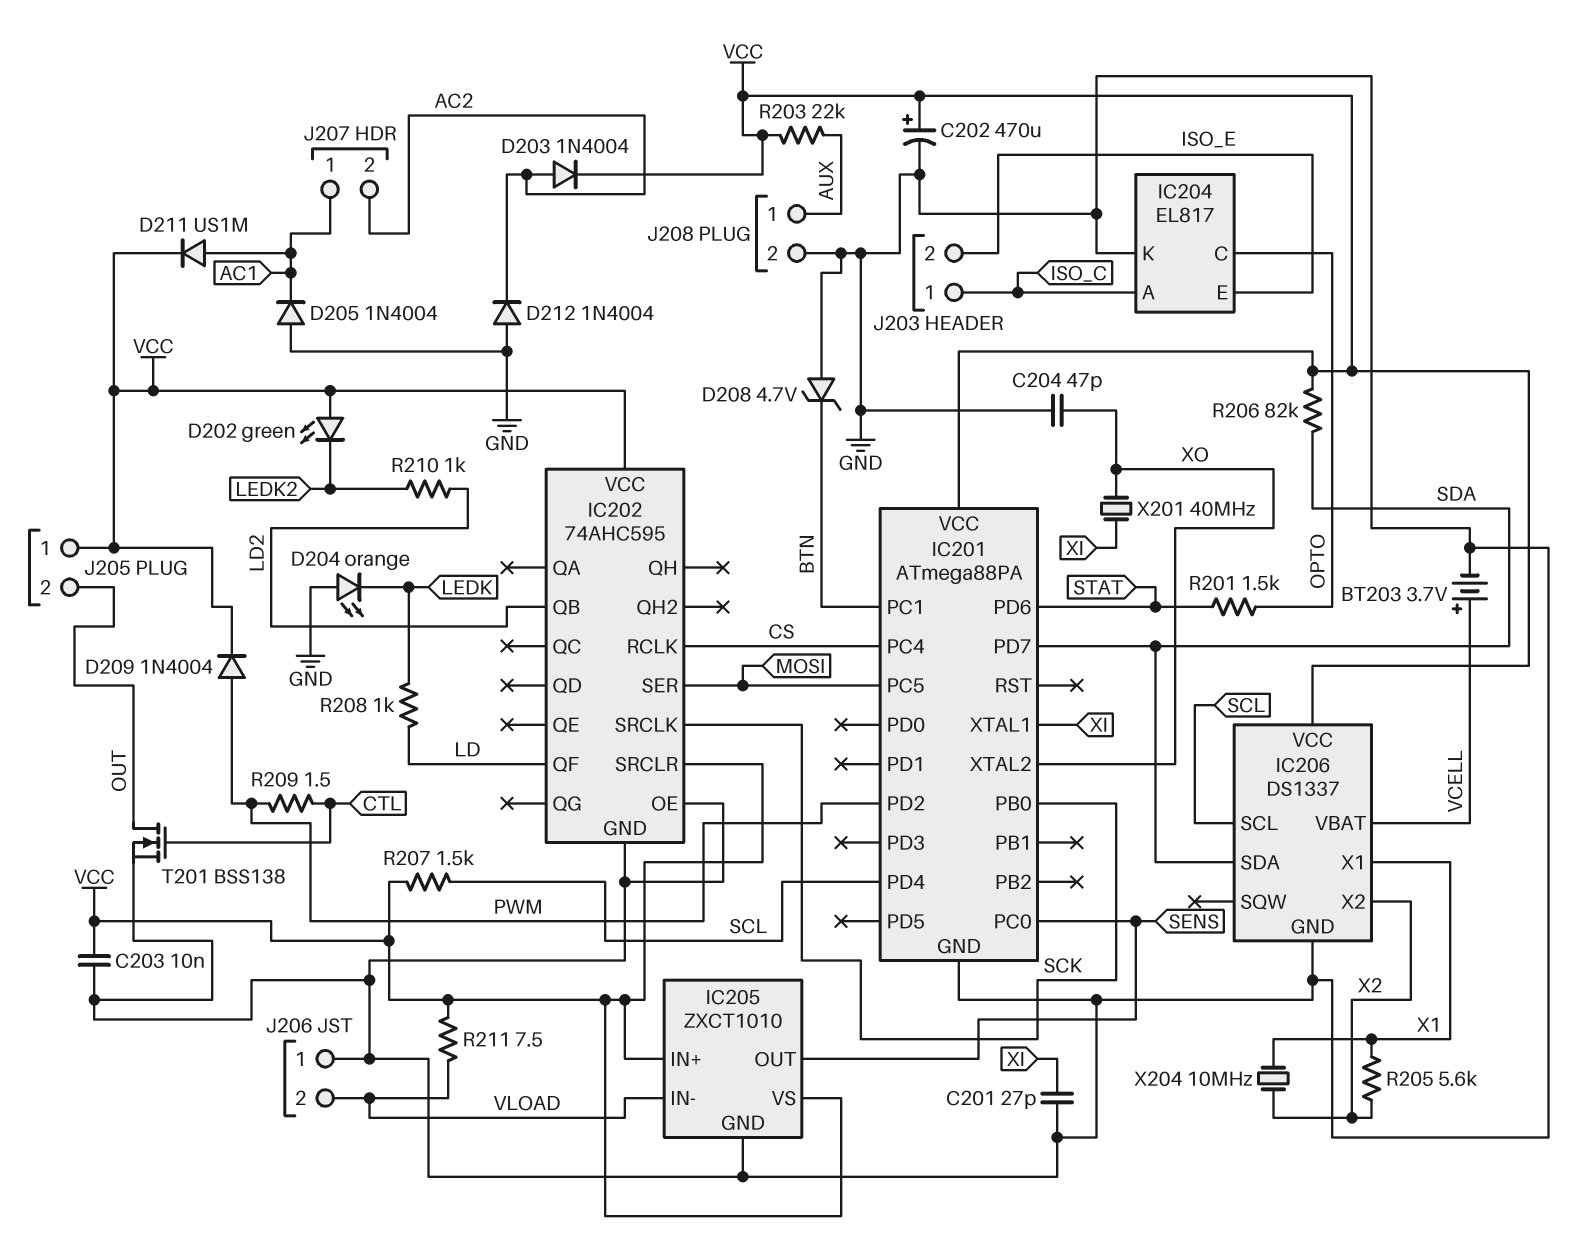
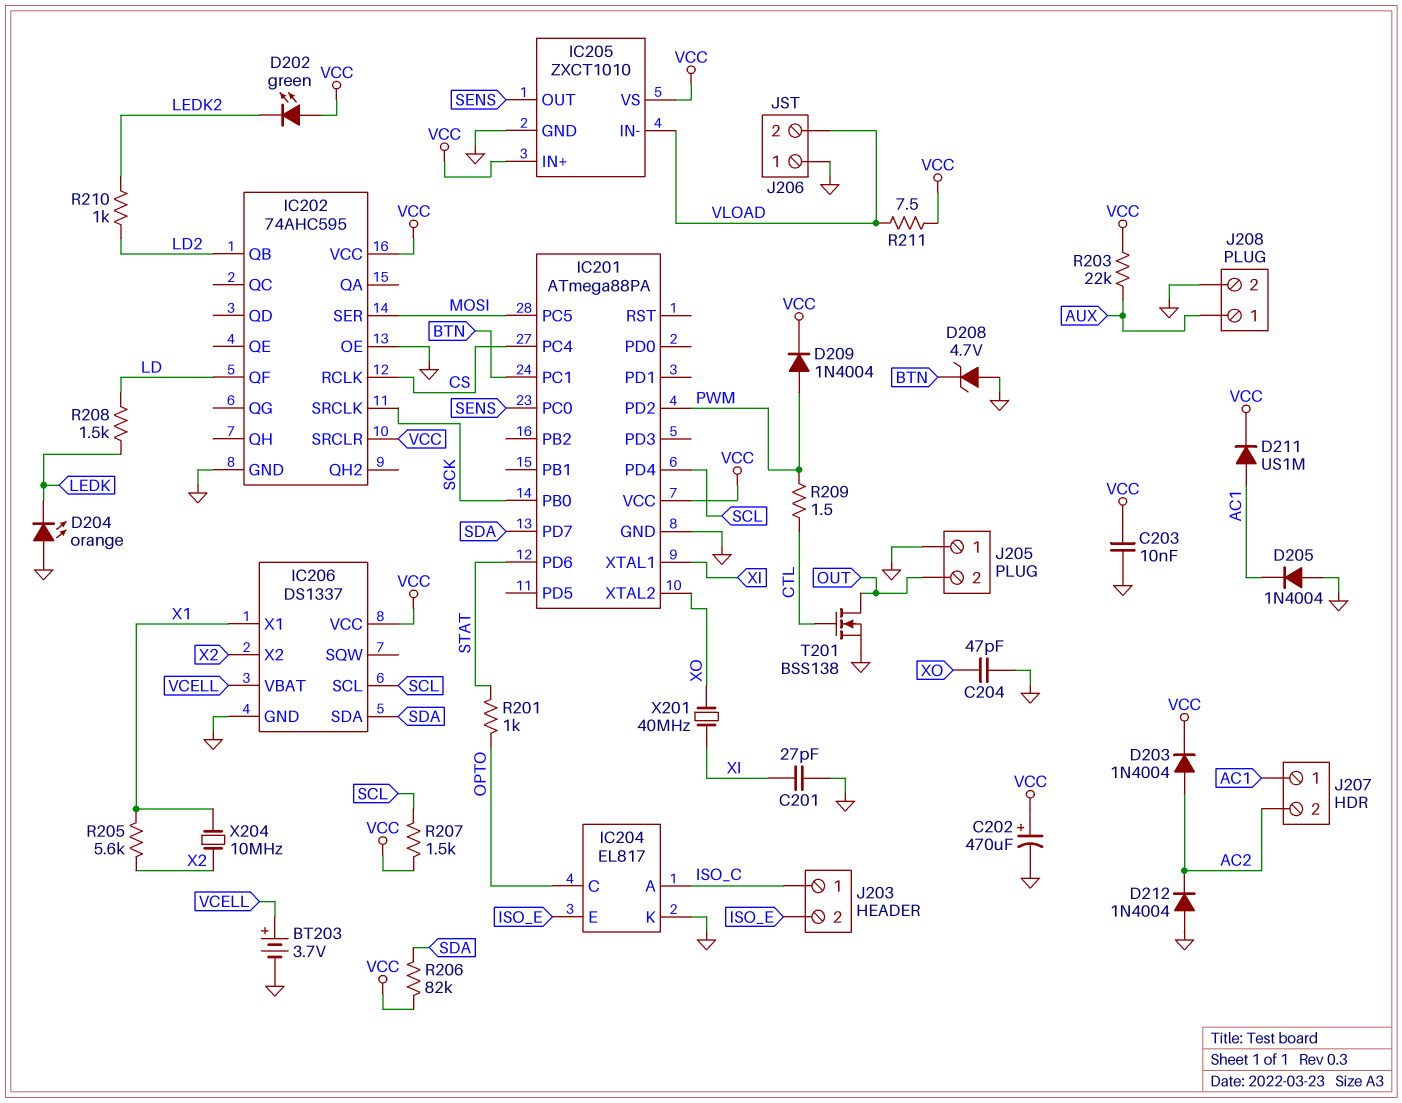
J205 pin 1: VCC -> GND
R201: 1.5k (OPTO, STAT) -> 1k (OPTO, STAT)
R208: 1k (LD, LEDK) -> 1.5k (LD, LEDK)

